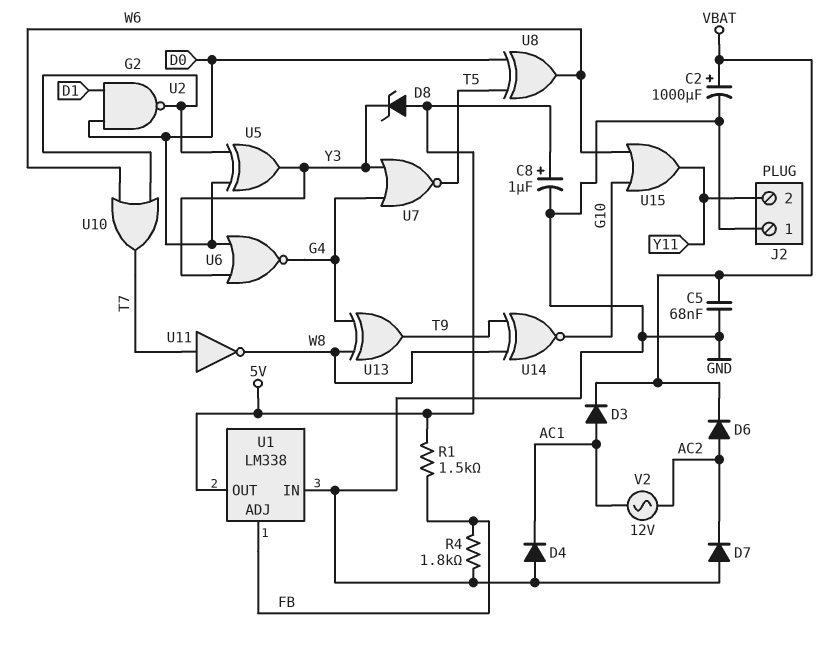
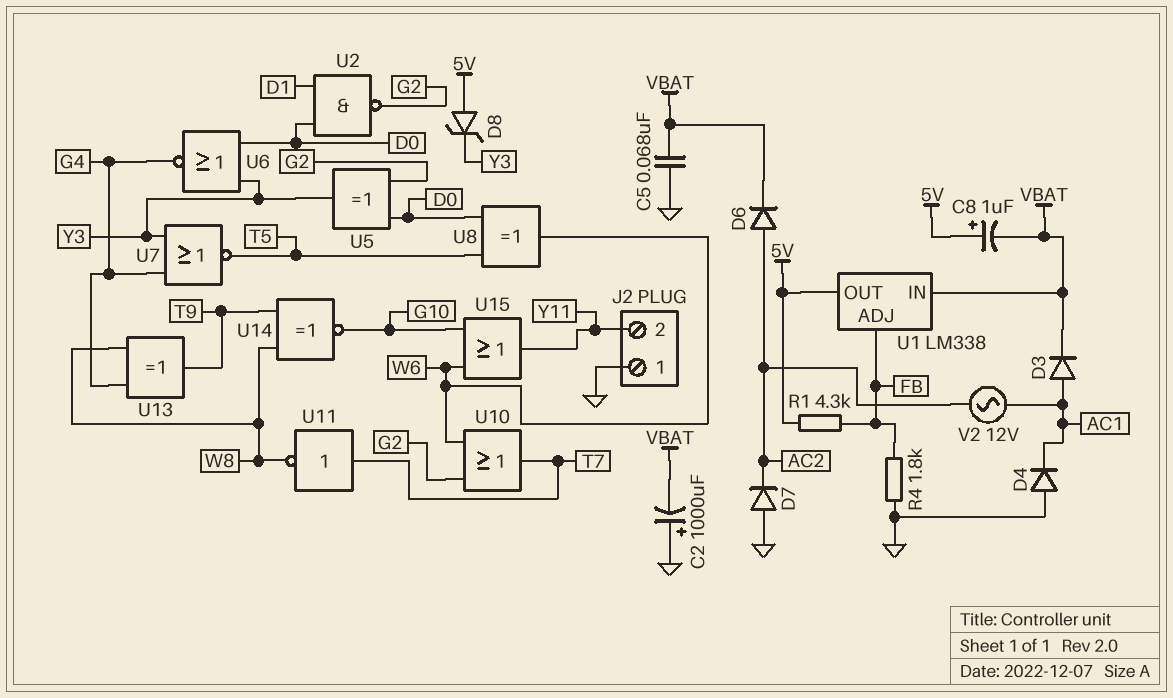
C2: 1000uF (plus VBAT, minus GND) -> 1000uF (plus GND, minus VBAT)
C8: 1uF (plus 5V, minus GND) -> 1uF (plus 5V, minus VBAT)
R1: 1.5k (5V, FB) -> 4.3k (5V, FB)
U1 pin IN: GND -> VBAT

